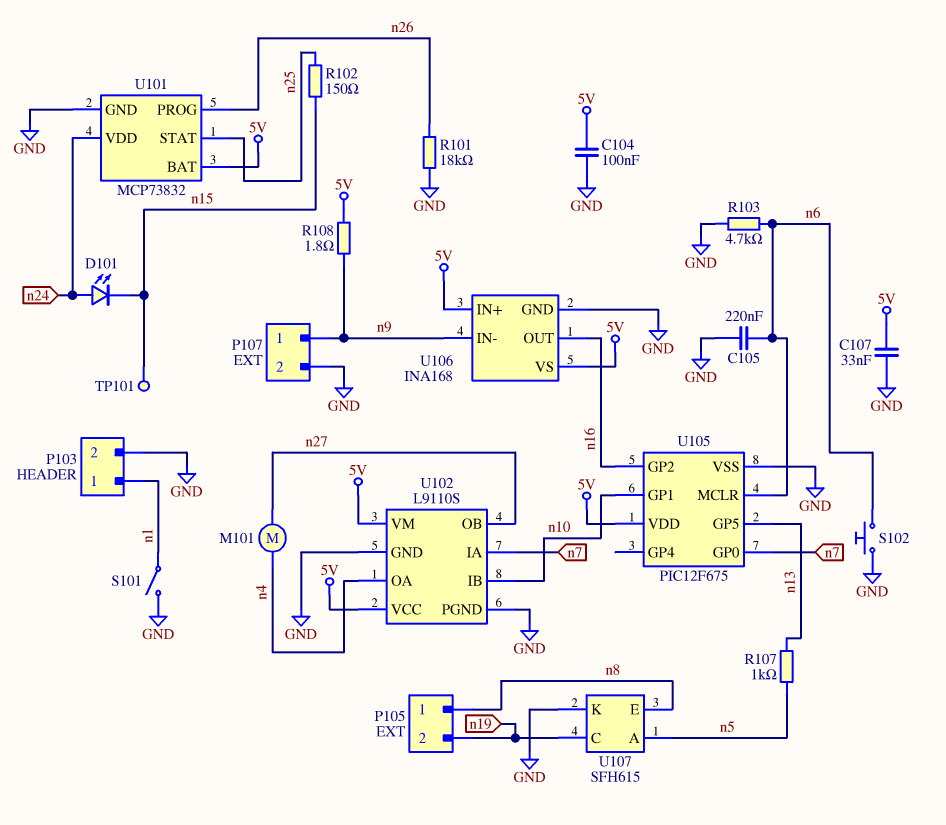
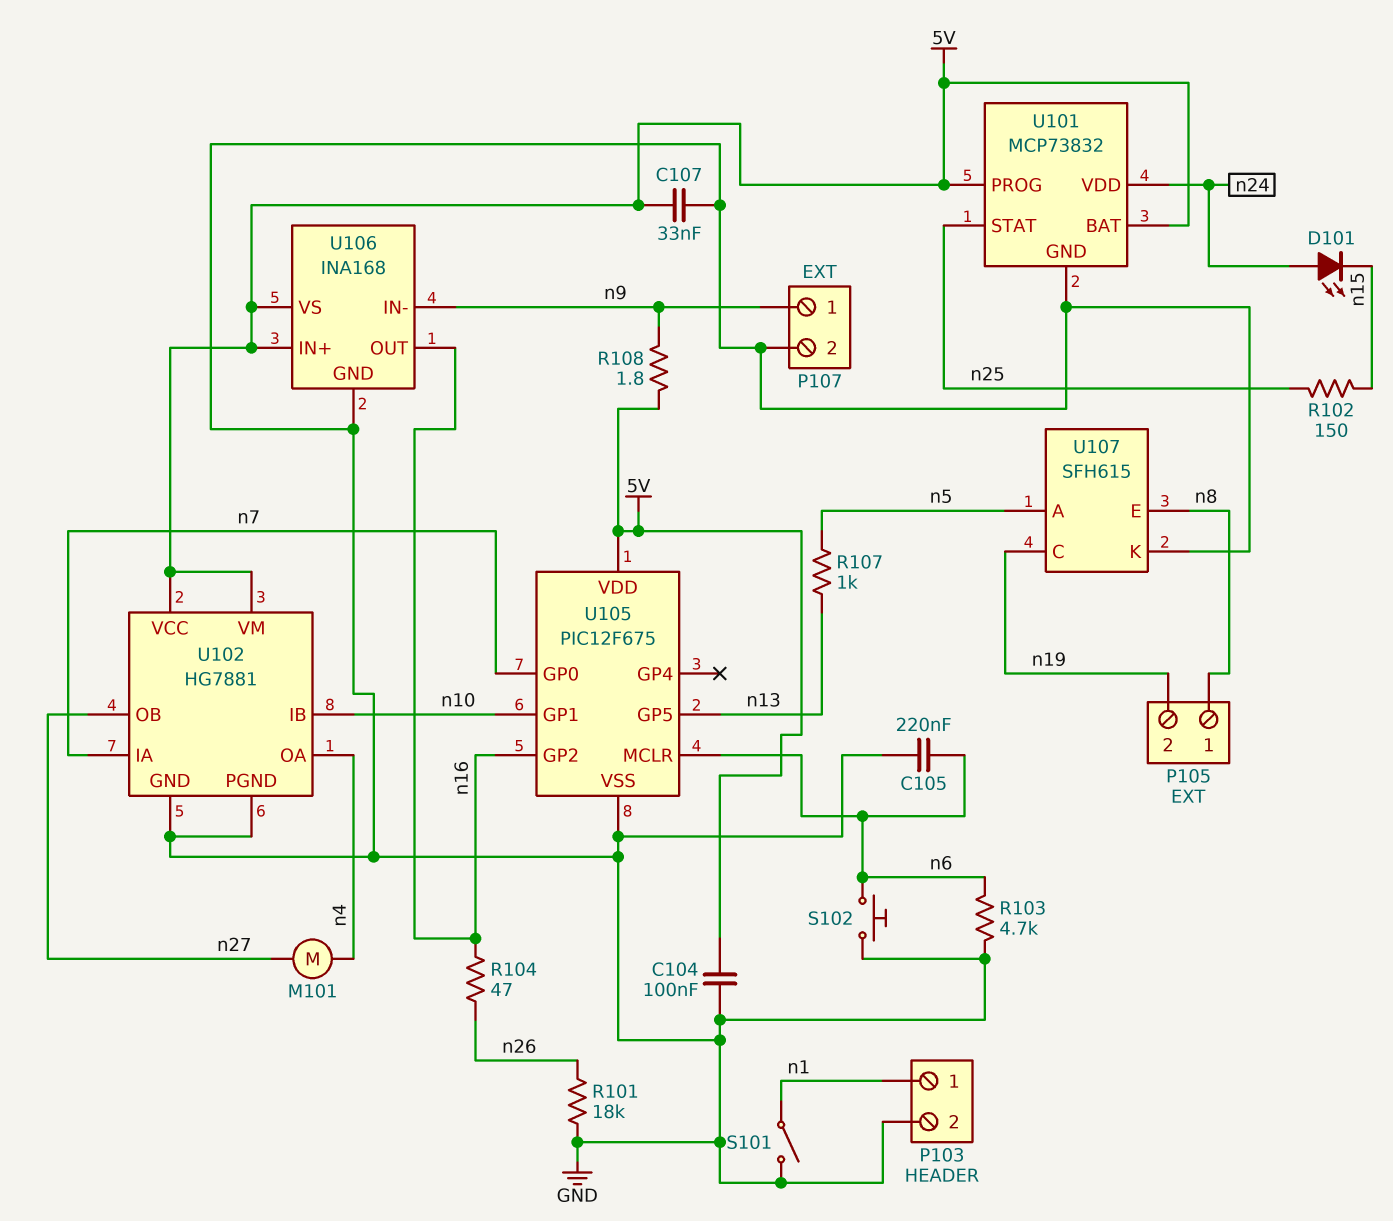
R104: none -> 47 (n16, n26)
TP101: test point (n15) -> none
U101 pin PROG: n26 -> 5V
U102: L9110S -> HG7881

